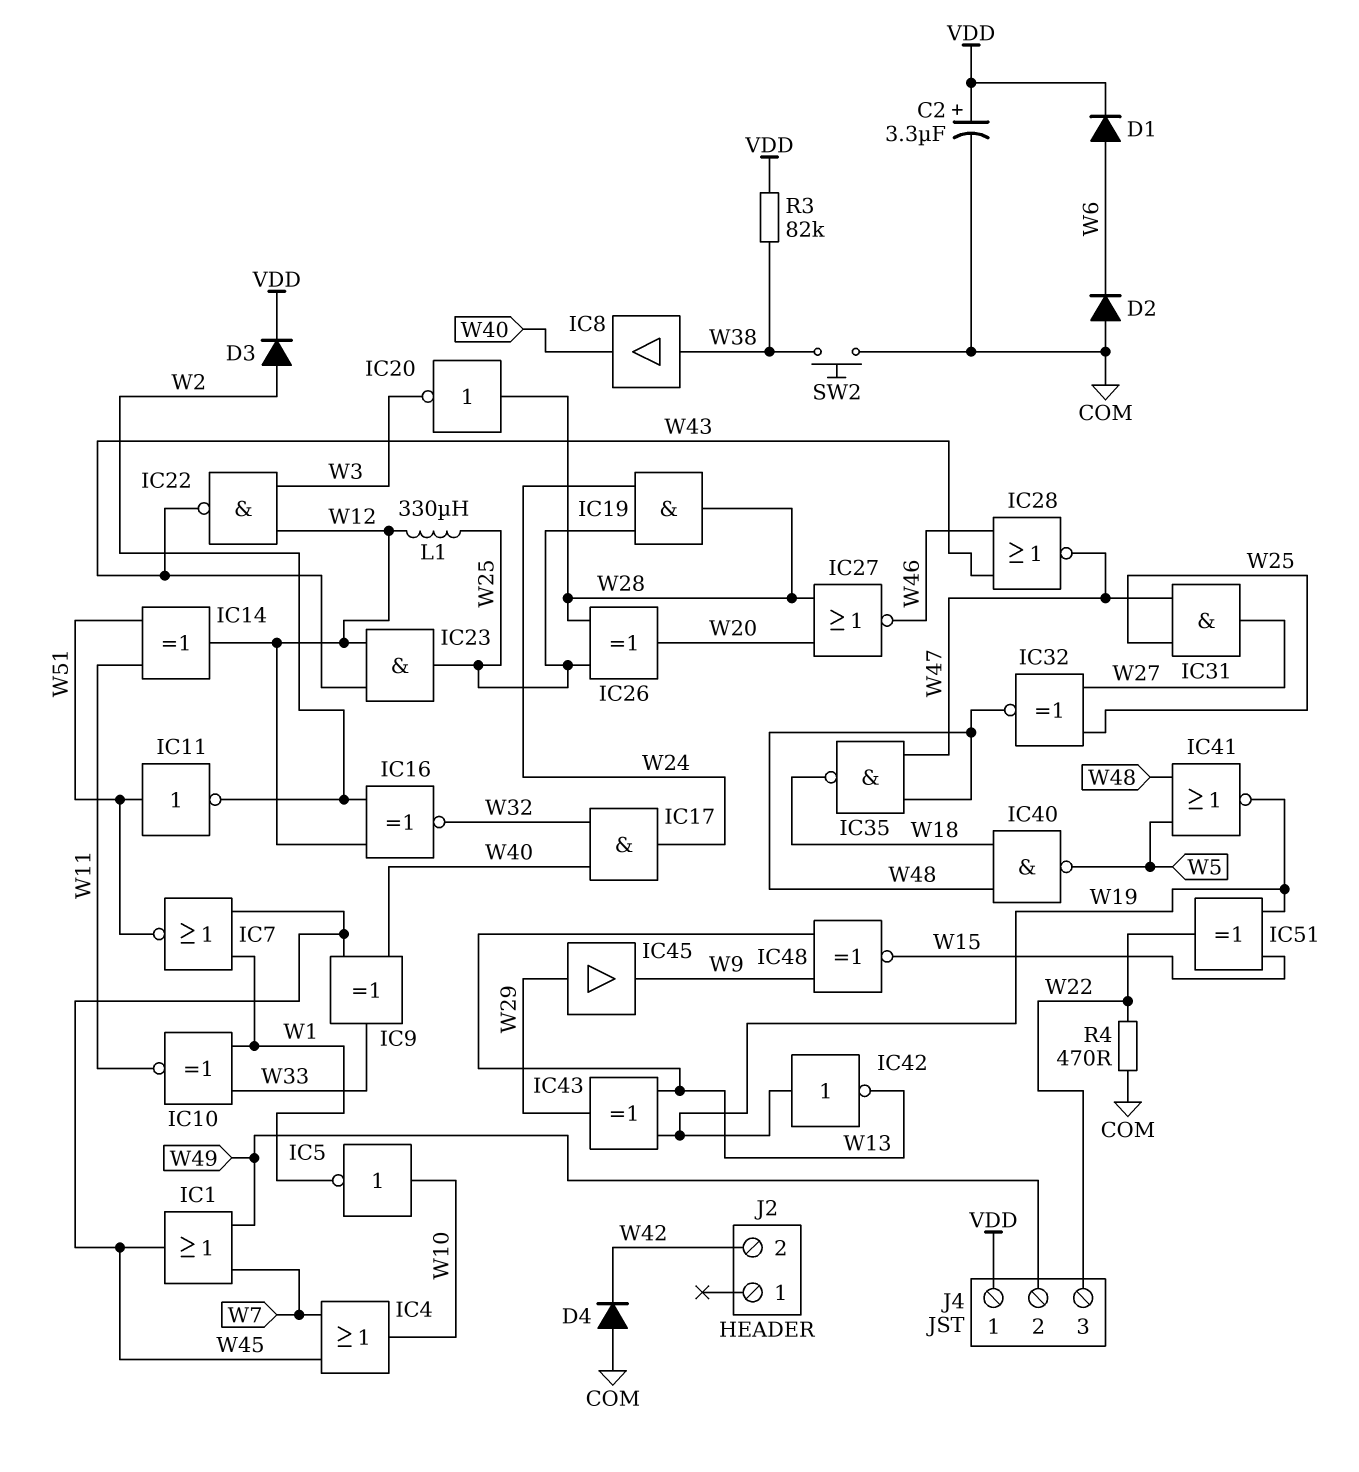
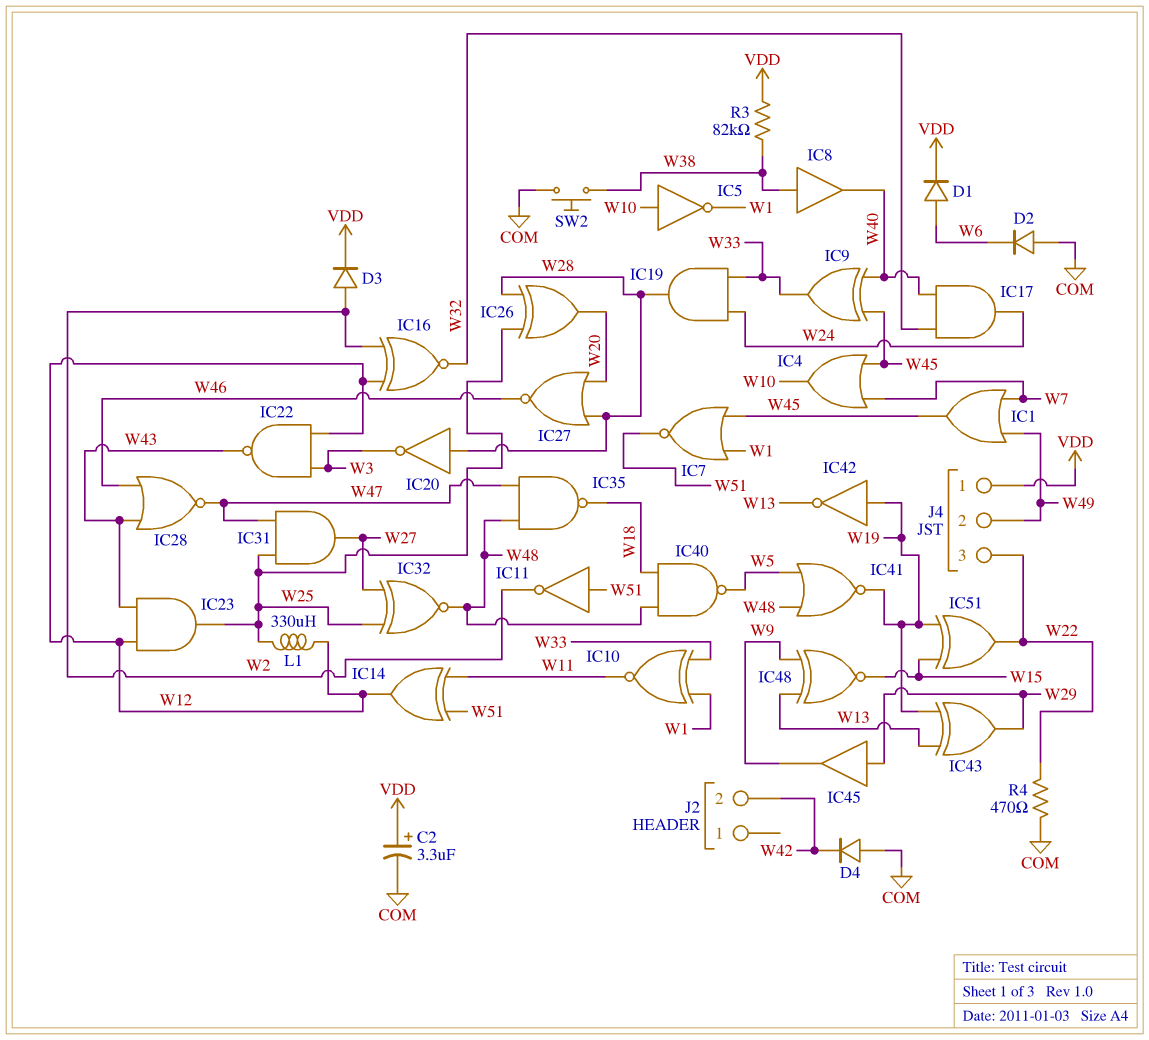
IC19: AND (in W24, in W25, out W28) -> AND (in W24, in W33, out W28)

